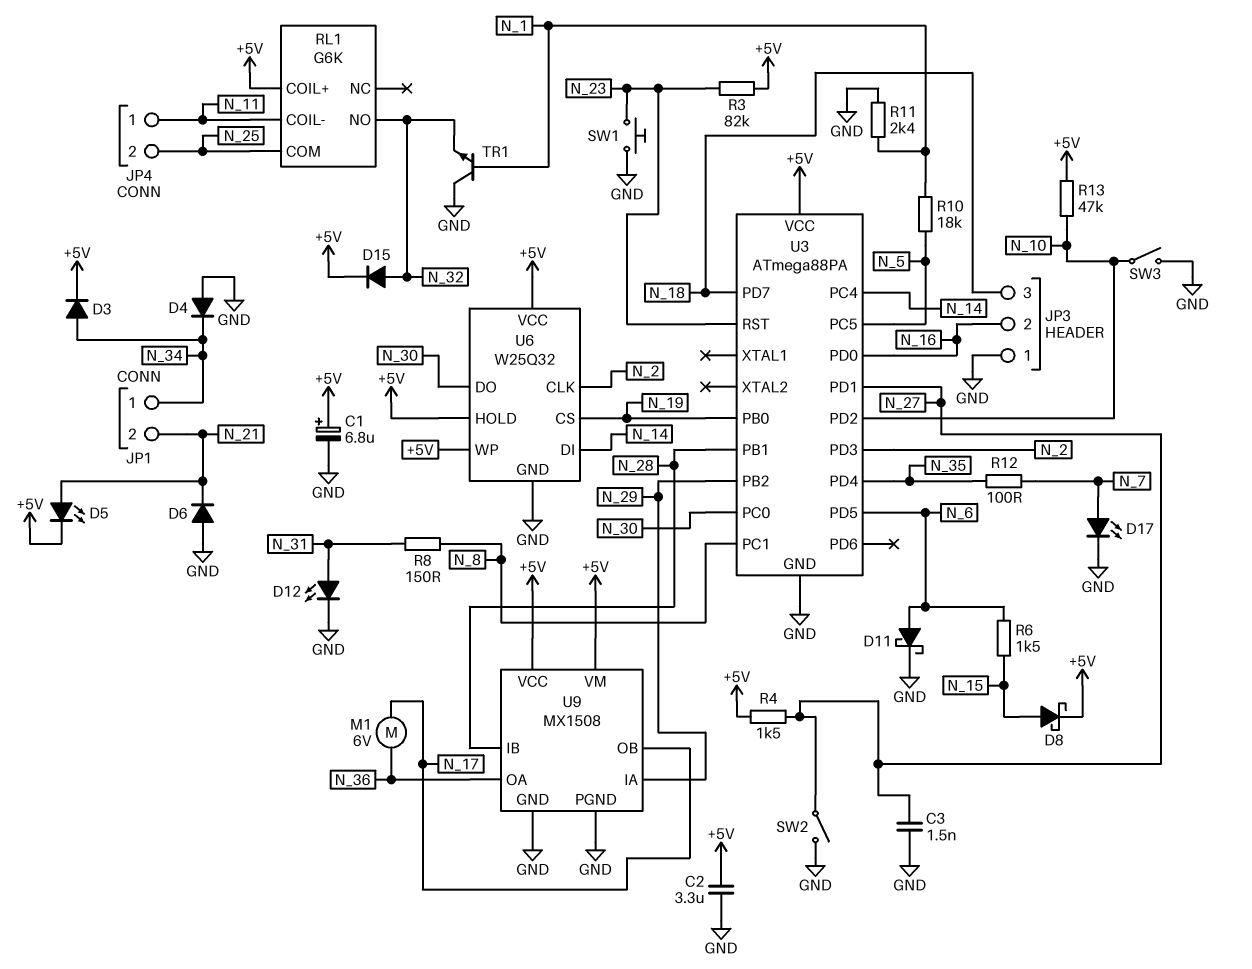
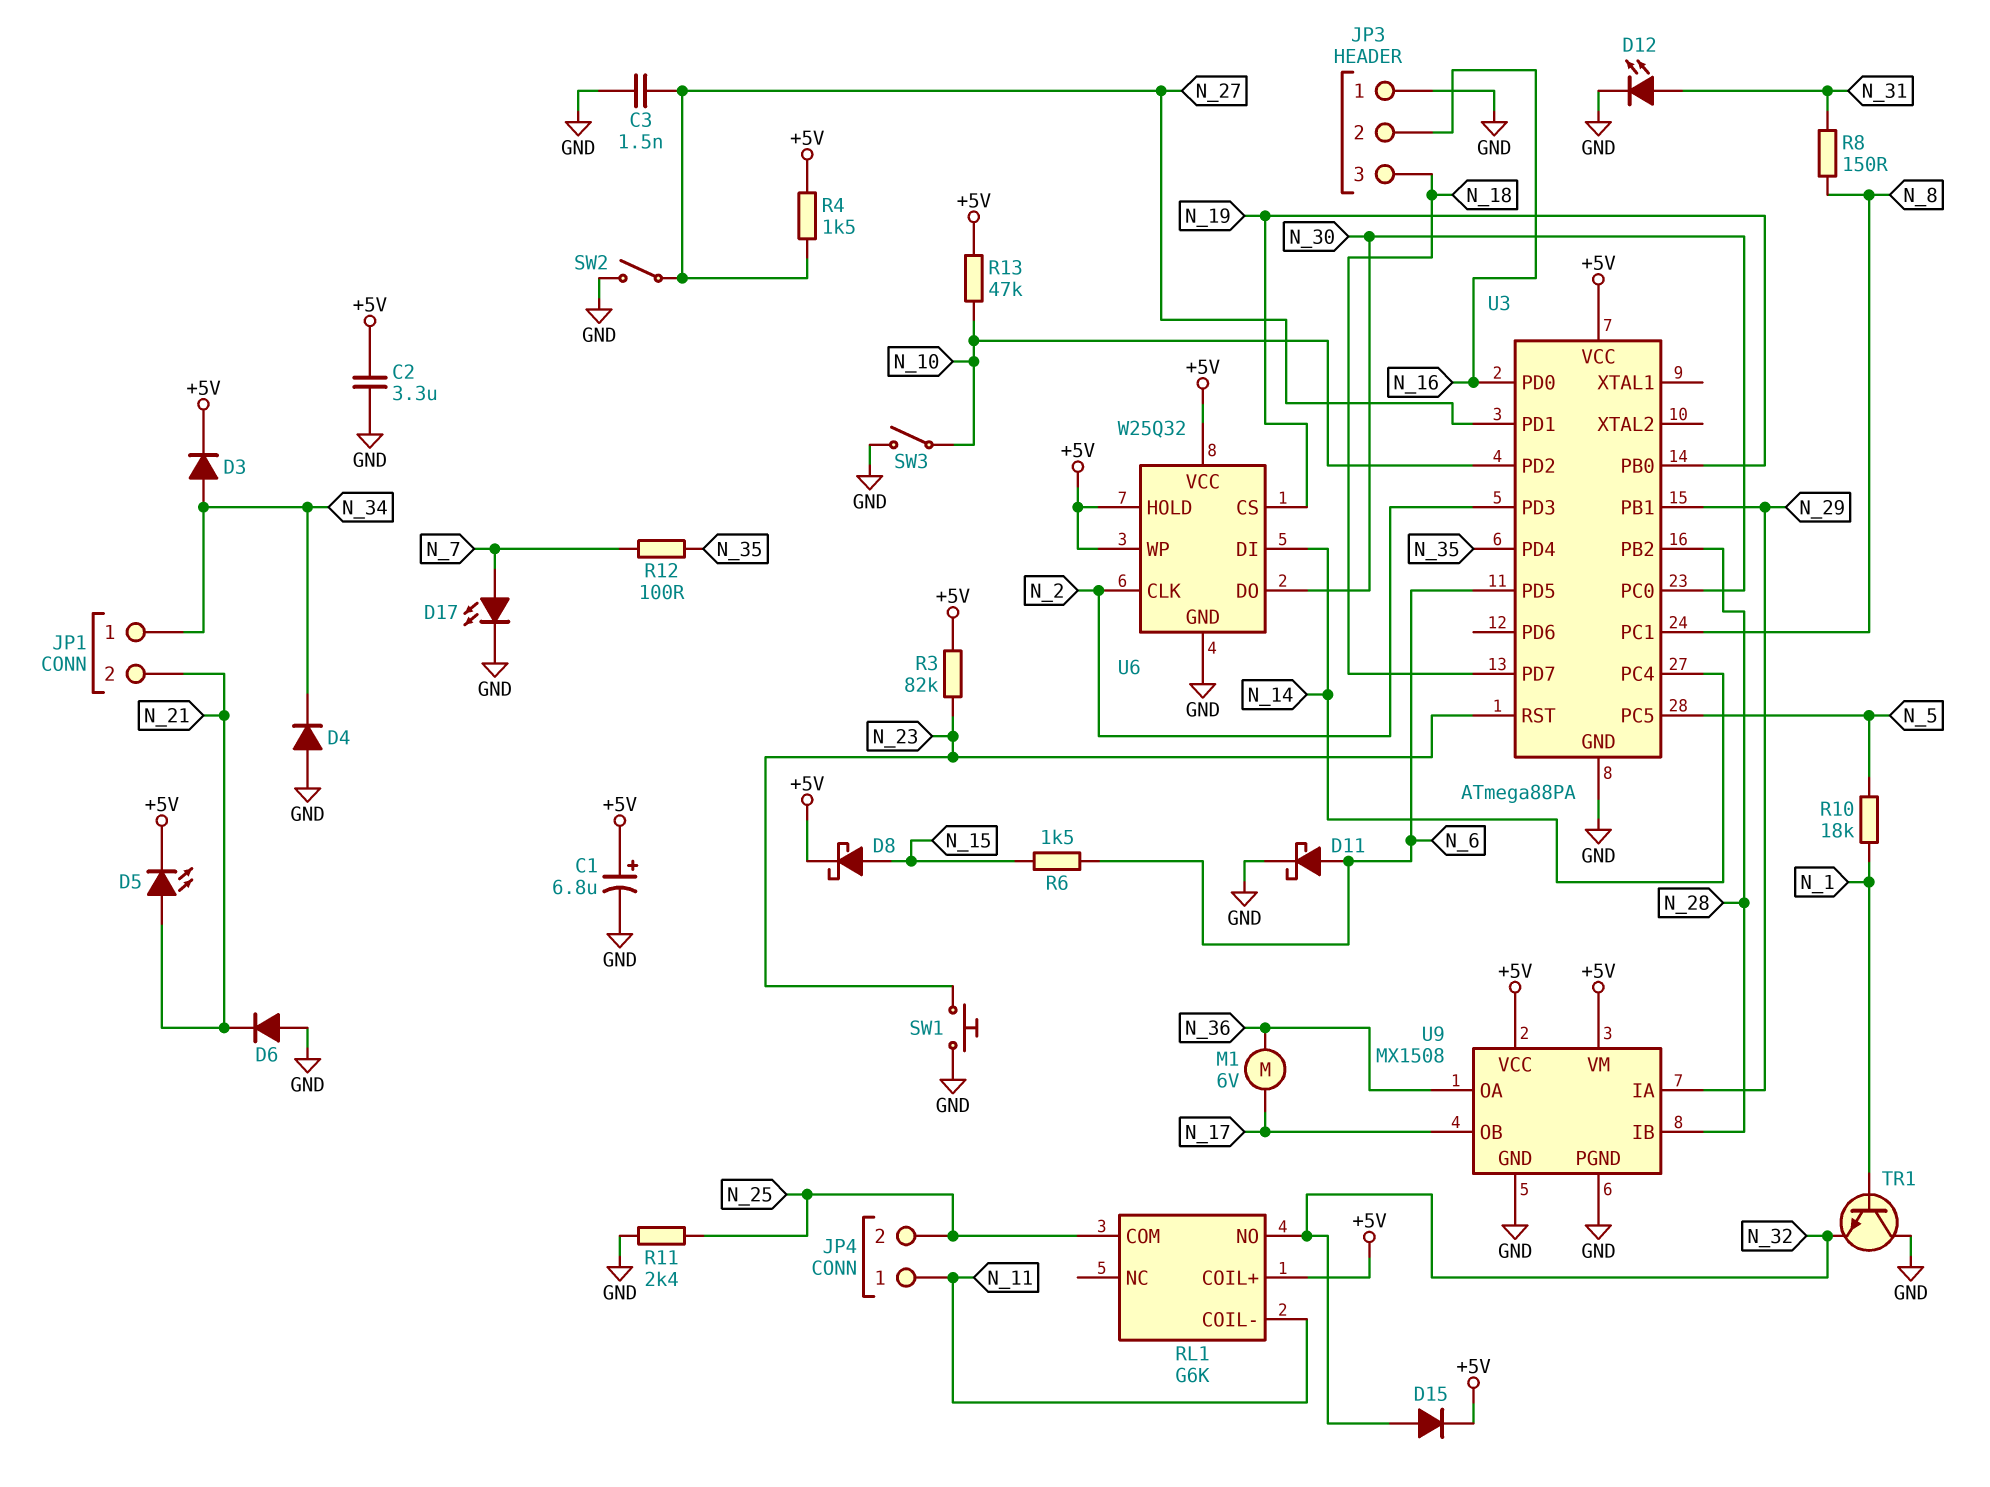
R11: 2.4k (GND, N_1) -> 2.4k (GND, N_25)
U3 pin PB1: N_28 -> N_29
U3 pin PB2: N_29 -> N_28

